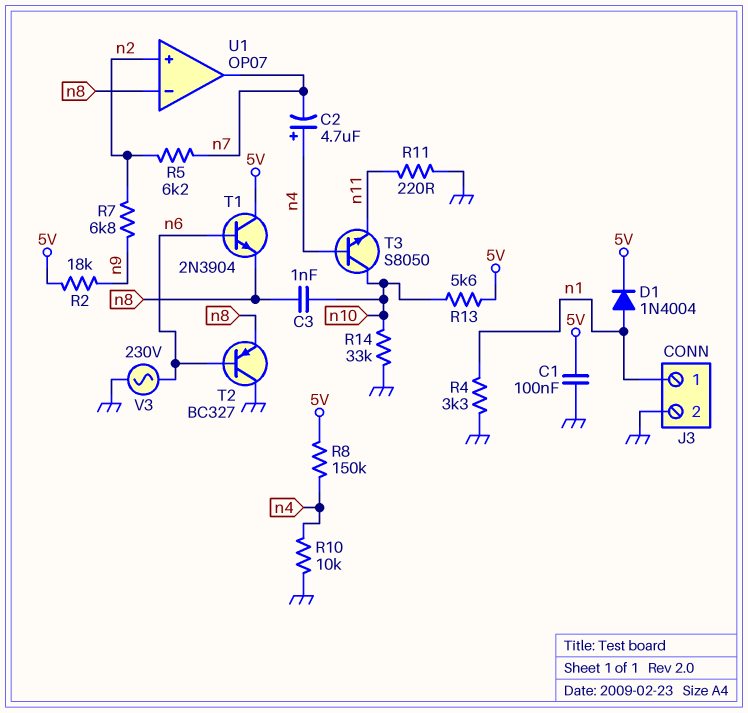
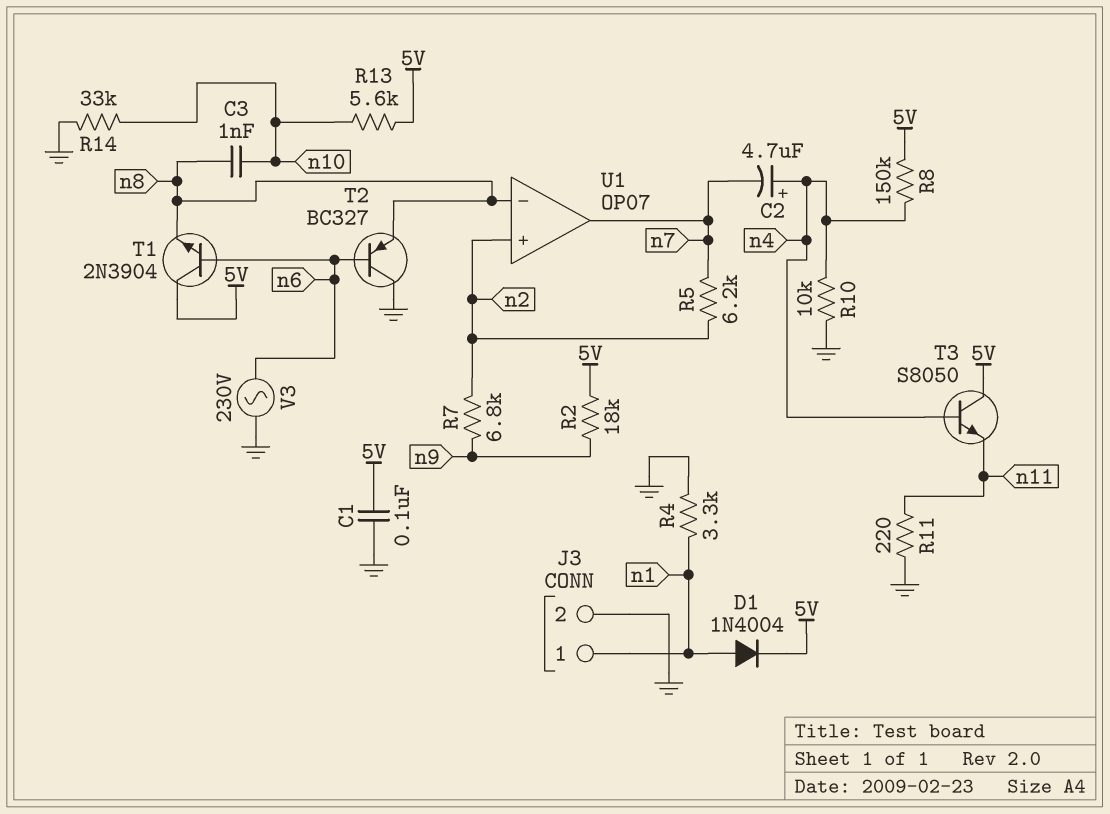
T3: NPN S8050 (B n4, C n10, E n11) -> NPN S8050 (B n4, C 5V, E n11)

